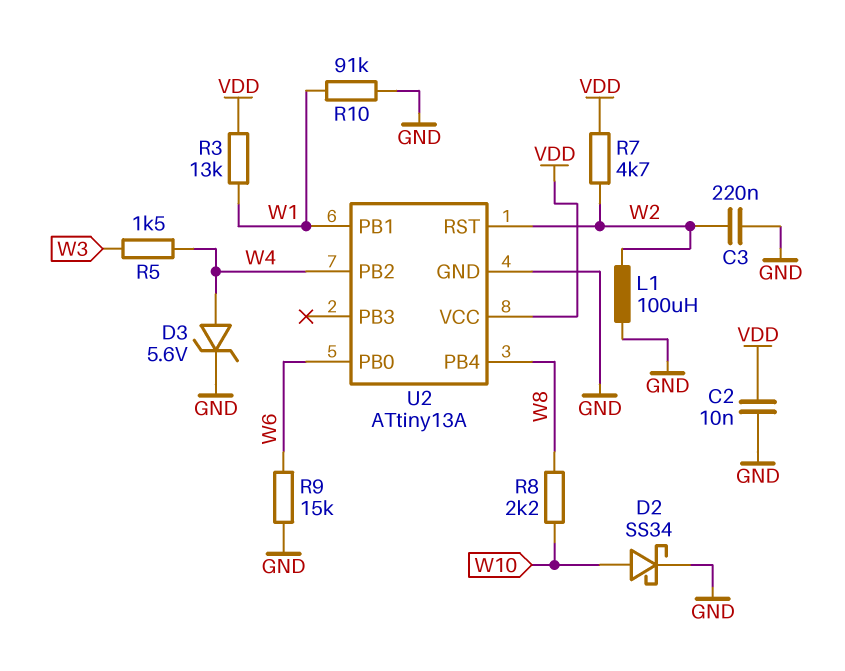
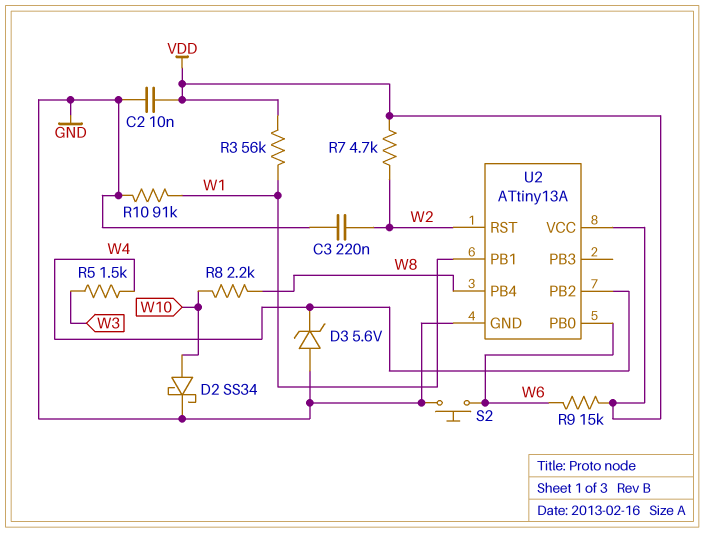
D3: zener 5.6V (A W4, K GND) -> zener 5.6V (A GND, K W4)
L1: 100uH (GND, W2) -> none
R3: 13k (VDD, W1) -> 56k (VDD, W1)
R9: 15k (GND, W6) -> 15k (VDD, W6)
S2: none -> button (GND, W6)

